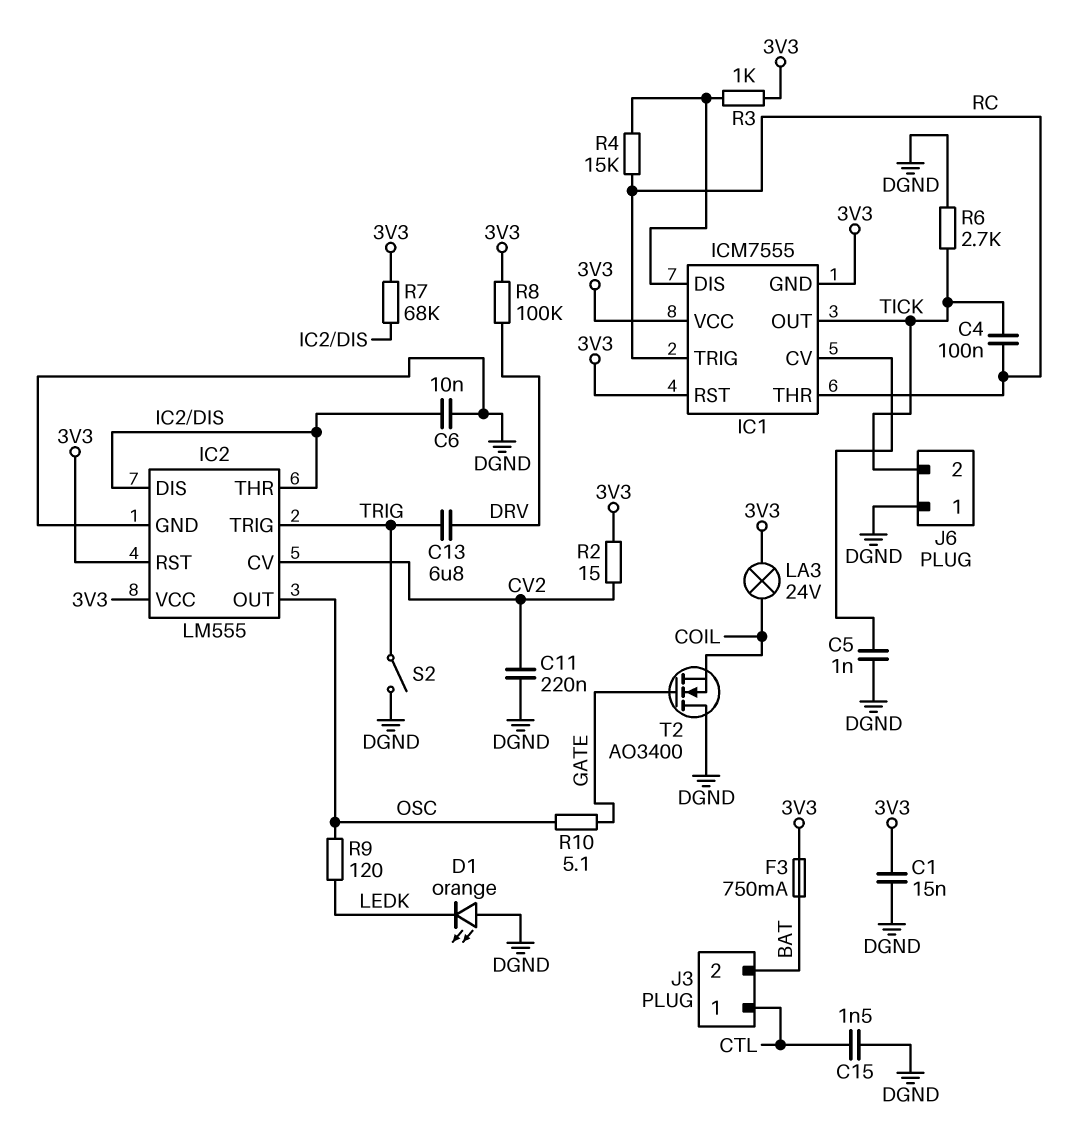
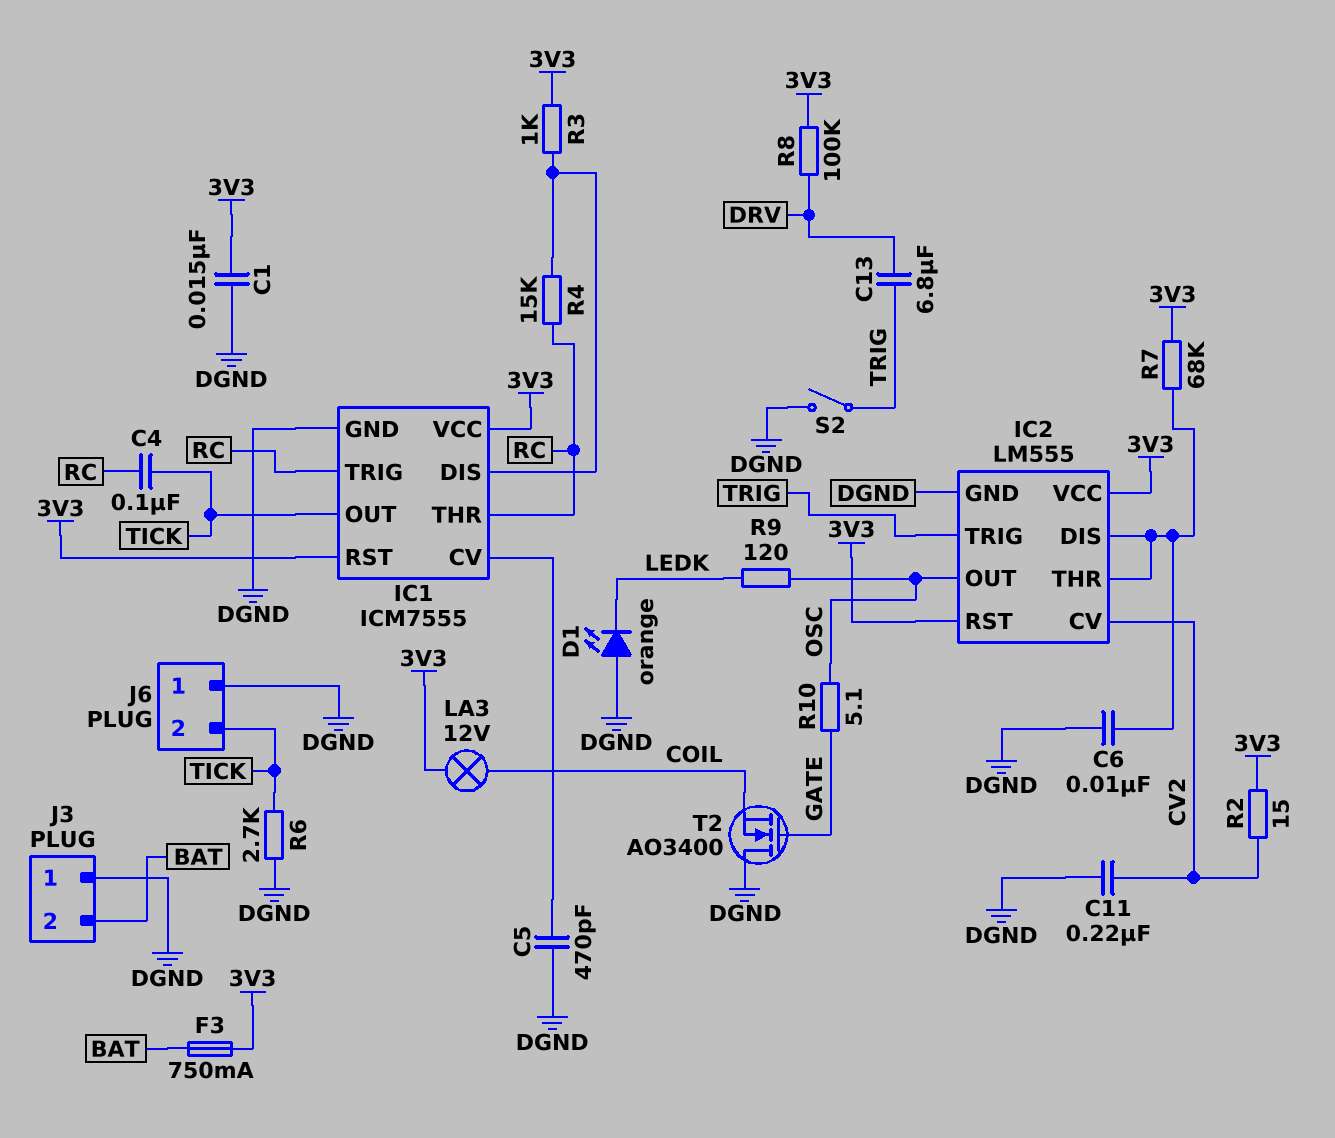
C5: 1nF (DGND, IC1/CV) -> 470pF (DGND, IC1/CV)
C15: 1.5nF (CTL, DGND) -> none
IC1 pin GND: 3V3 -> DGND
J3 pin 1: CTL -> DGND
LA3: lamp 24V (3V3, COIL) -> lamp 12V (3V3, COIL)

